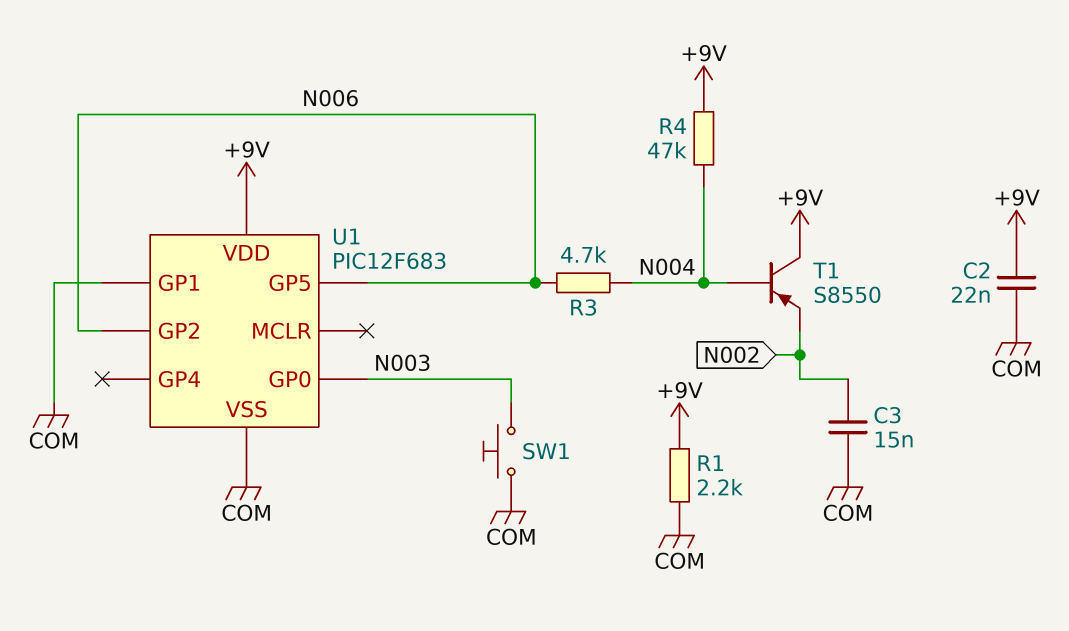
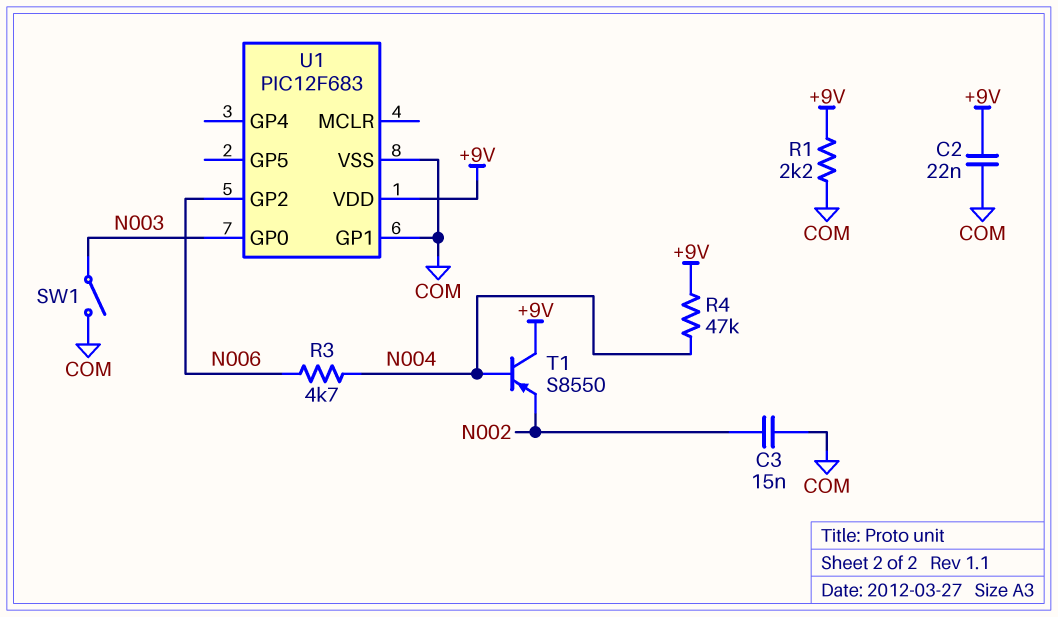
SW1: button (COM, N003) -> switch (COM, N003)
U1 pin GP5: N006 -> none

